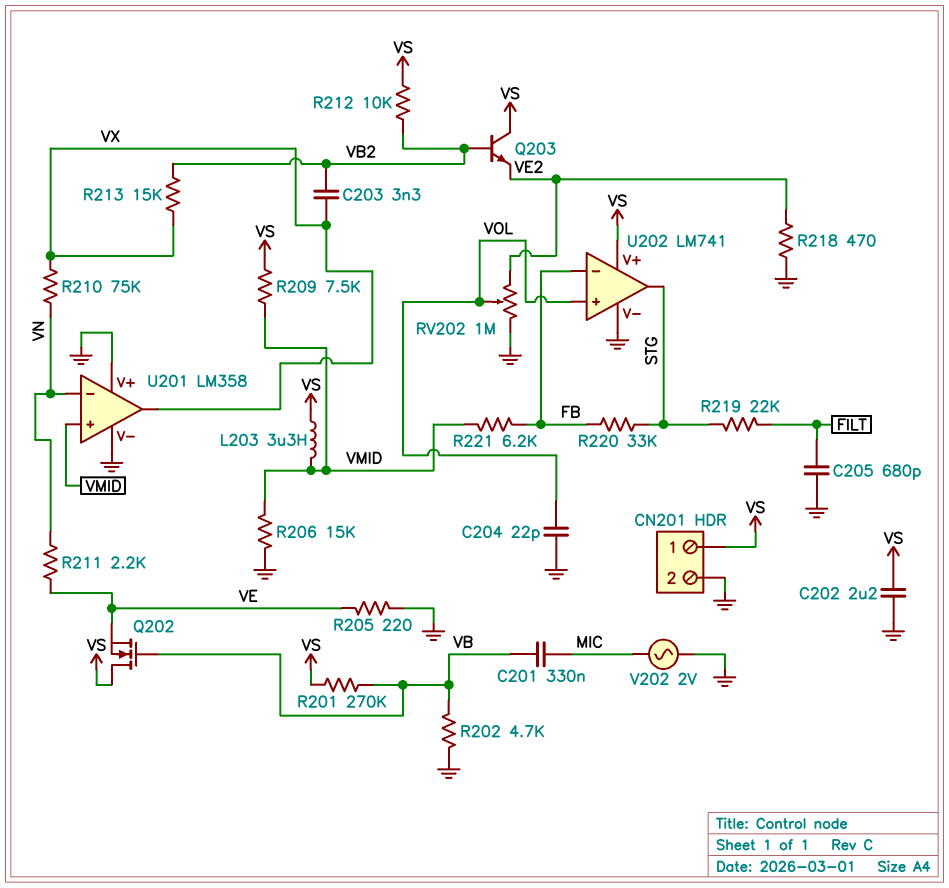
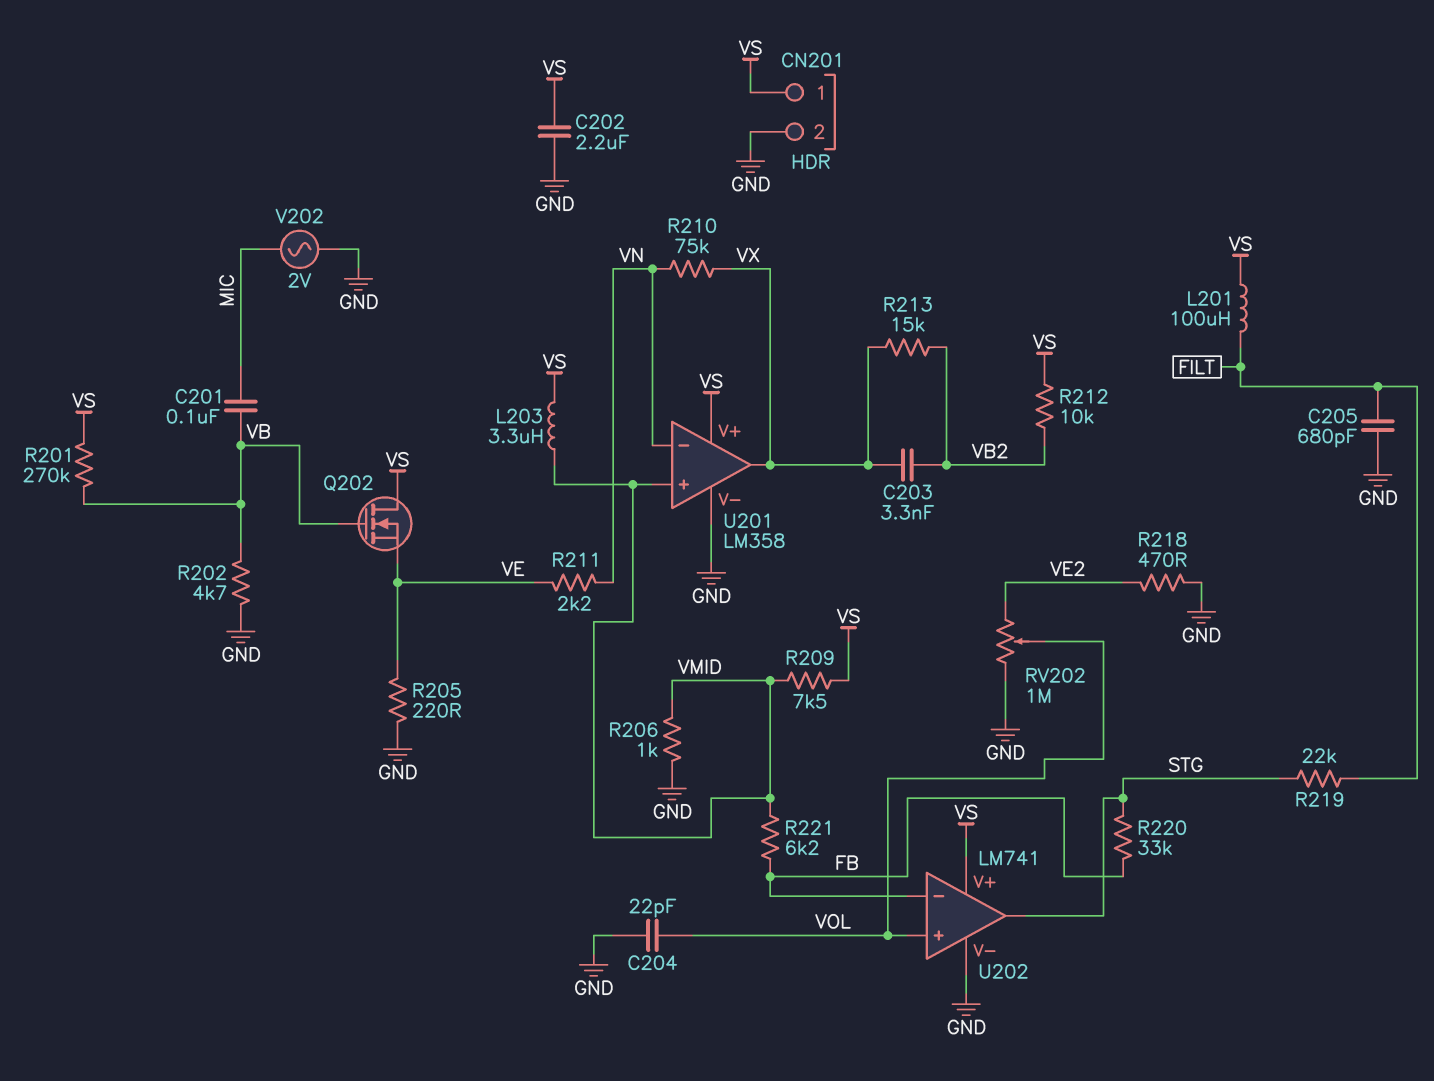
C201: 330nF (MIC, VB) -> 100nF (MIC, VB)
L201: none -> 100uH (FILT, VS)
Q203: NPN (B VB2, C VS, E VE2) -> none
R206: 15k (GND, VMID) -> 1k (GND, VMID)
U201 pin V+: GND -> VS

